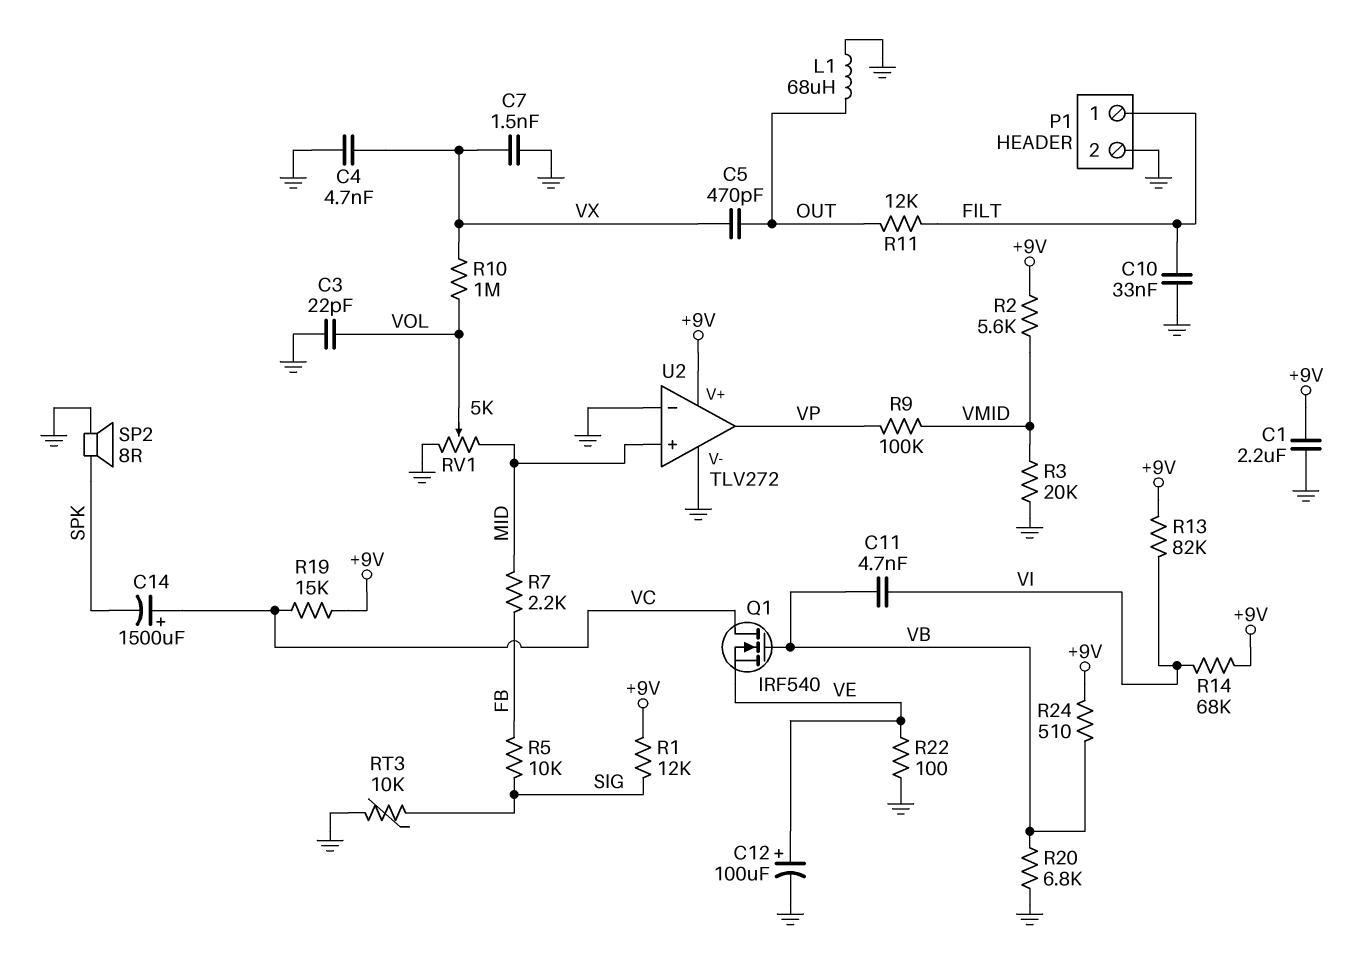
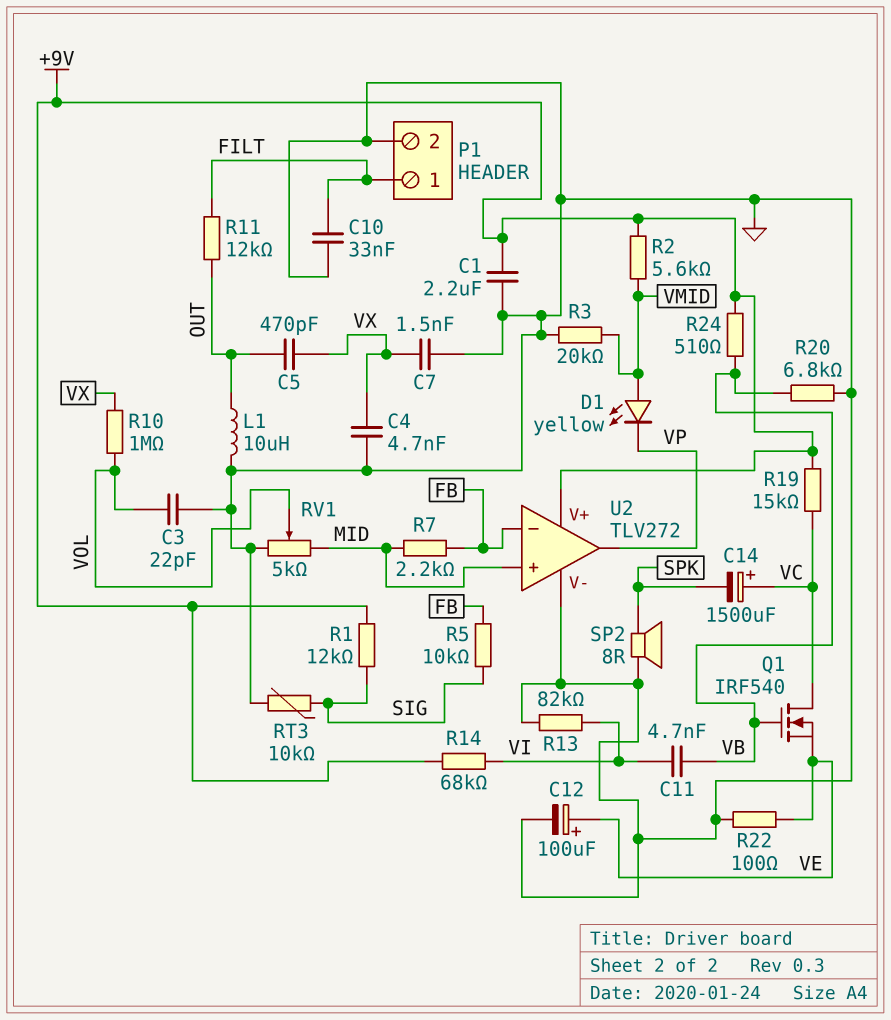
D1: none -> LED yellow (A VMID, K VP)
L1: 68uH (GND, OUT) -> 10uH (GND, OUT)
R9: 100k (VMID, VP) -> none
R13: 82k (+9V, VI) -> 82k (GND, VI)
U2 pin in-: GND -> FB

